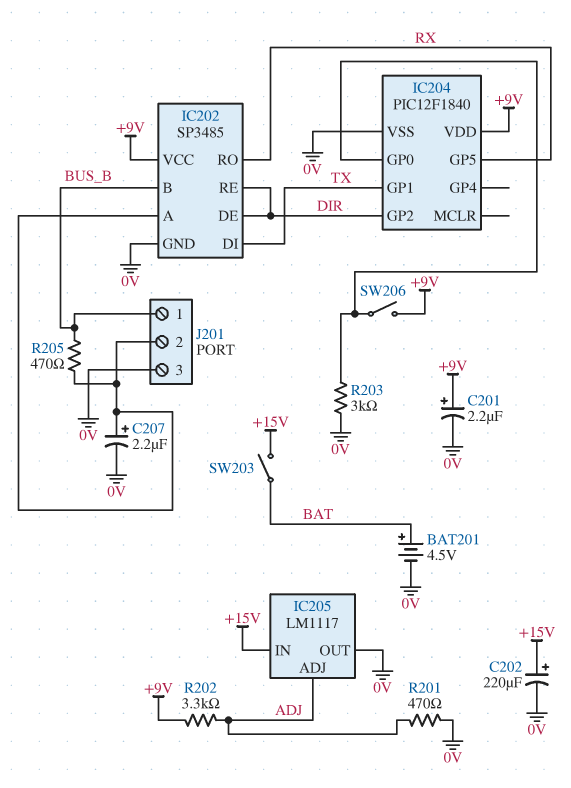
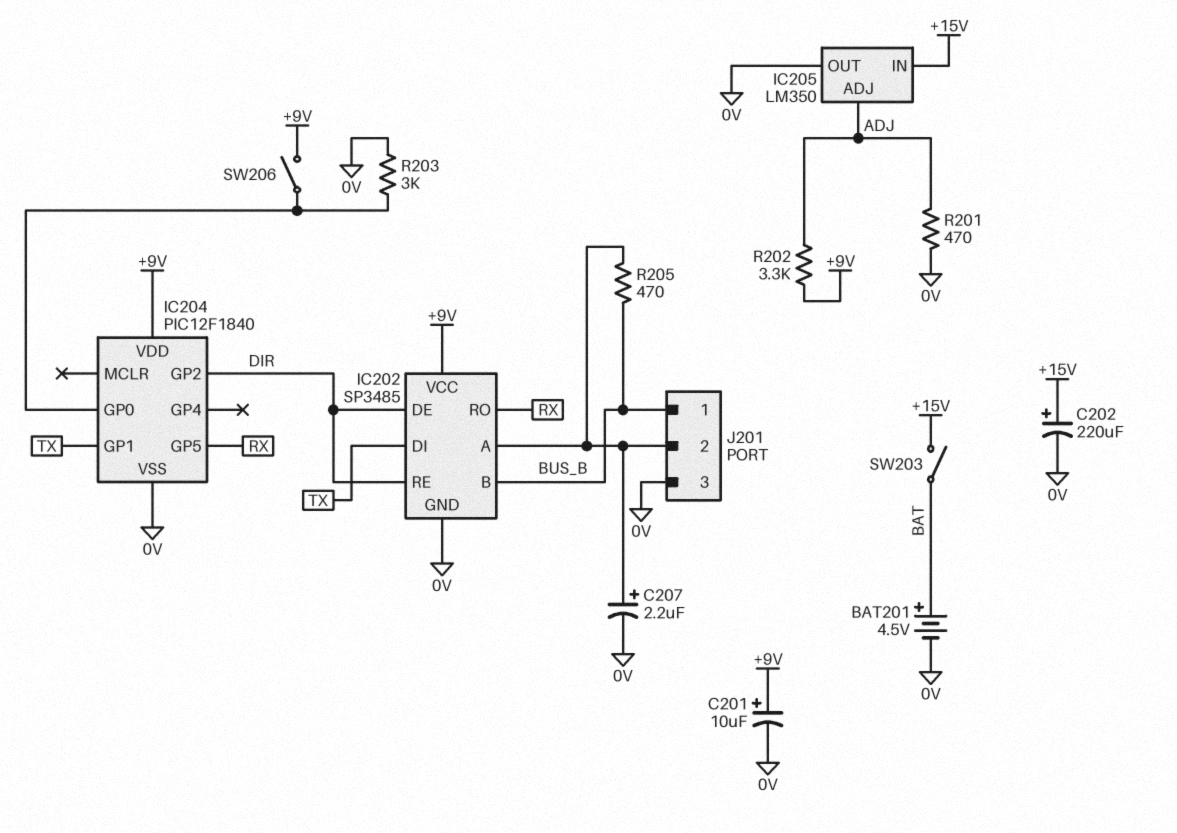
C201: 2.2uF (plus +9V, minus 0V) -> 10uF (plus +9V, minus 0V)
IC205: LM1117 -> LM350

